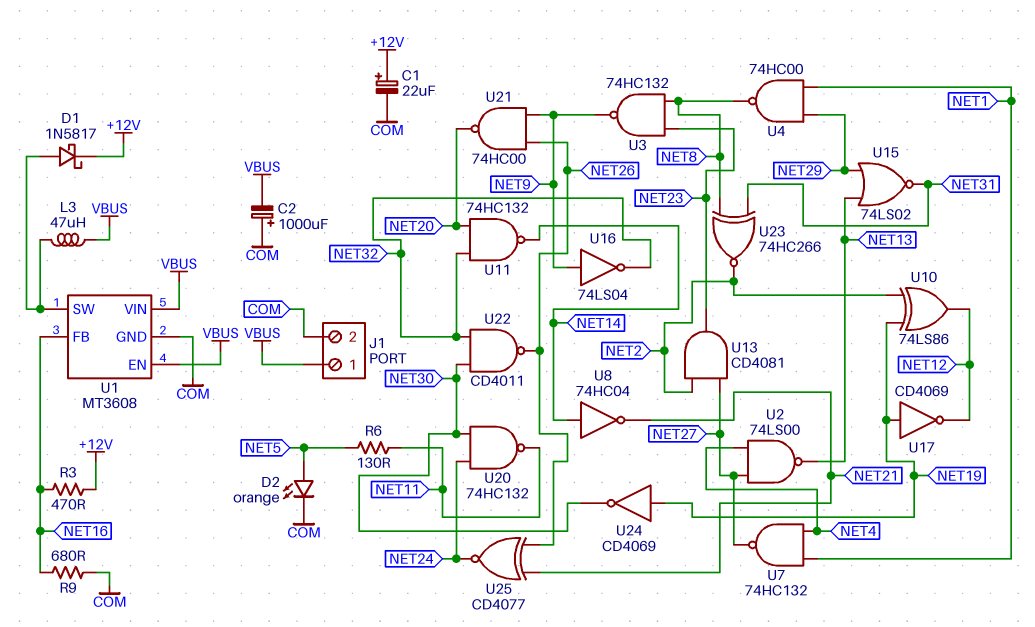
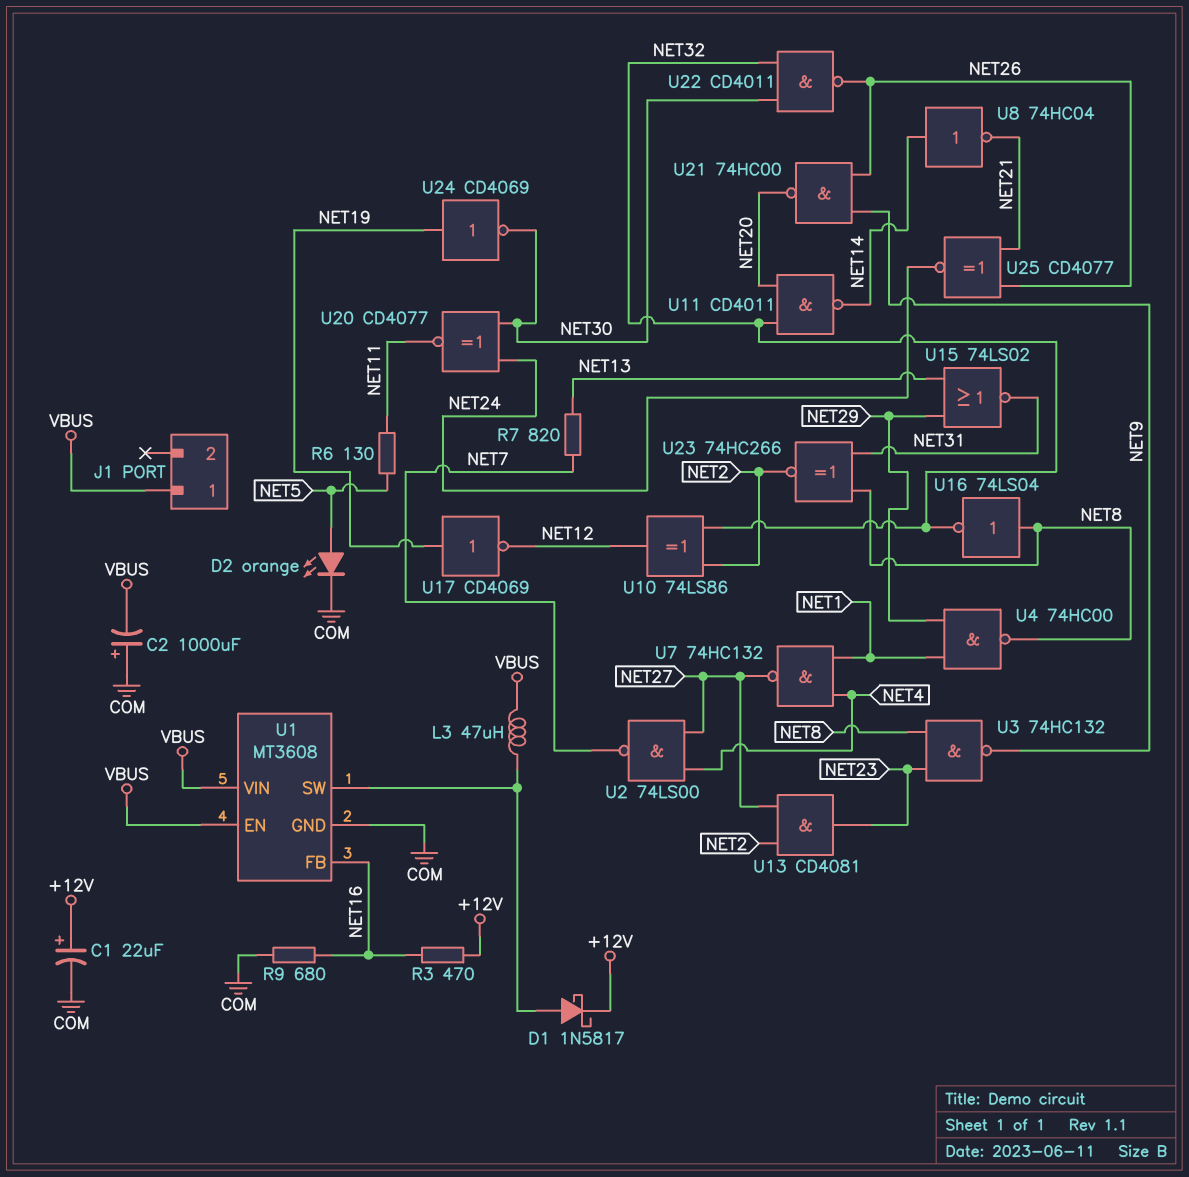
J1 pin 2: COM -> none
R7: none -> 820 (NET7, NET13)
U2: NAND 74LS00 (in NET4, in NET27, out NET13) -> NAND 74LS00 (in NET4, in NET27, out NET7)
U10: XOR 74LS86 (in NET2, in NET19, out NET12) -> XOR 74LS86 (in NET2, in NET32, out NET12)
U11: NAND 74HC132 (in NET20, in NET32, out NET14) -> NAND CD4011 (in NET20, in NET32, out NET14)
U16: NOT 74LS04 (in NET9, out NET32) -> NOT 74LS04 (in NET8, out NET32)
U20: NAND 74HC132 (in NET24, in NET30, out NET11) -> XNOR CD4077 (in NET24, in NET30, out NET11)

